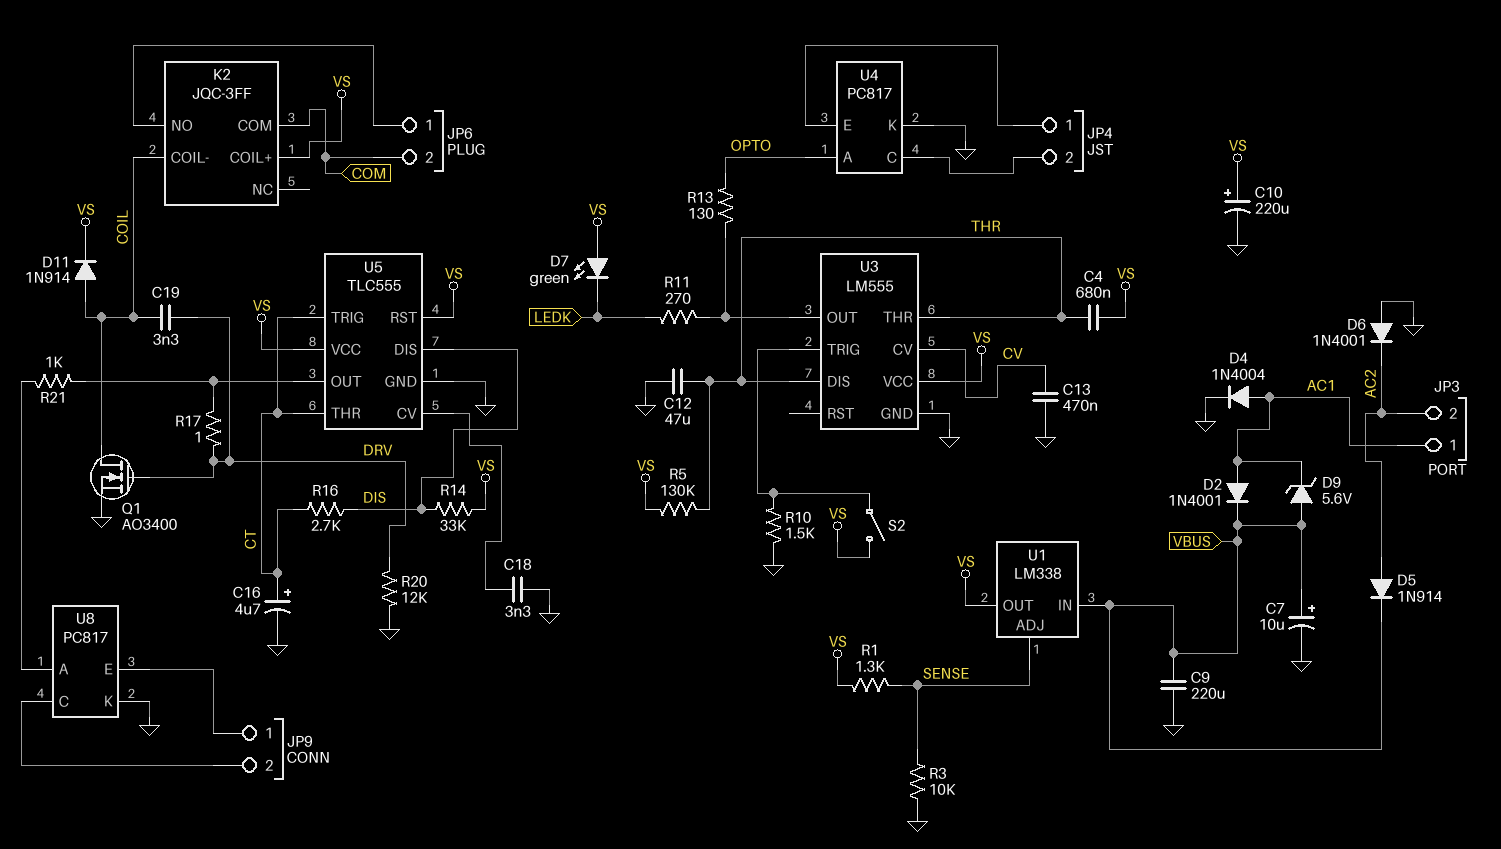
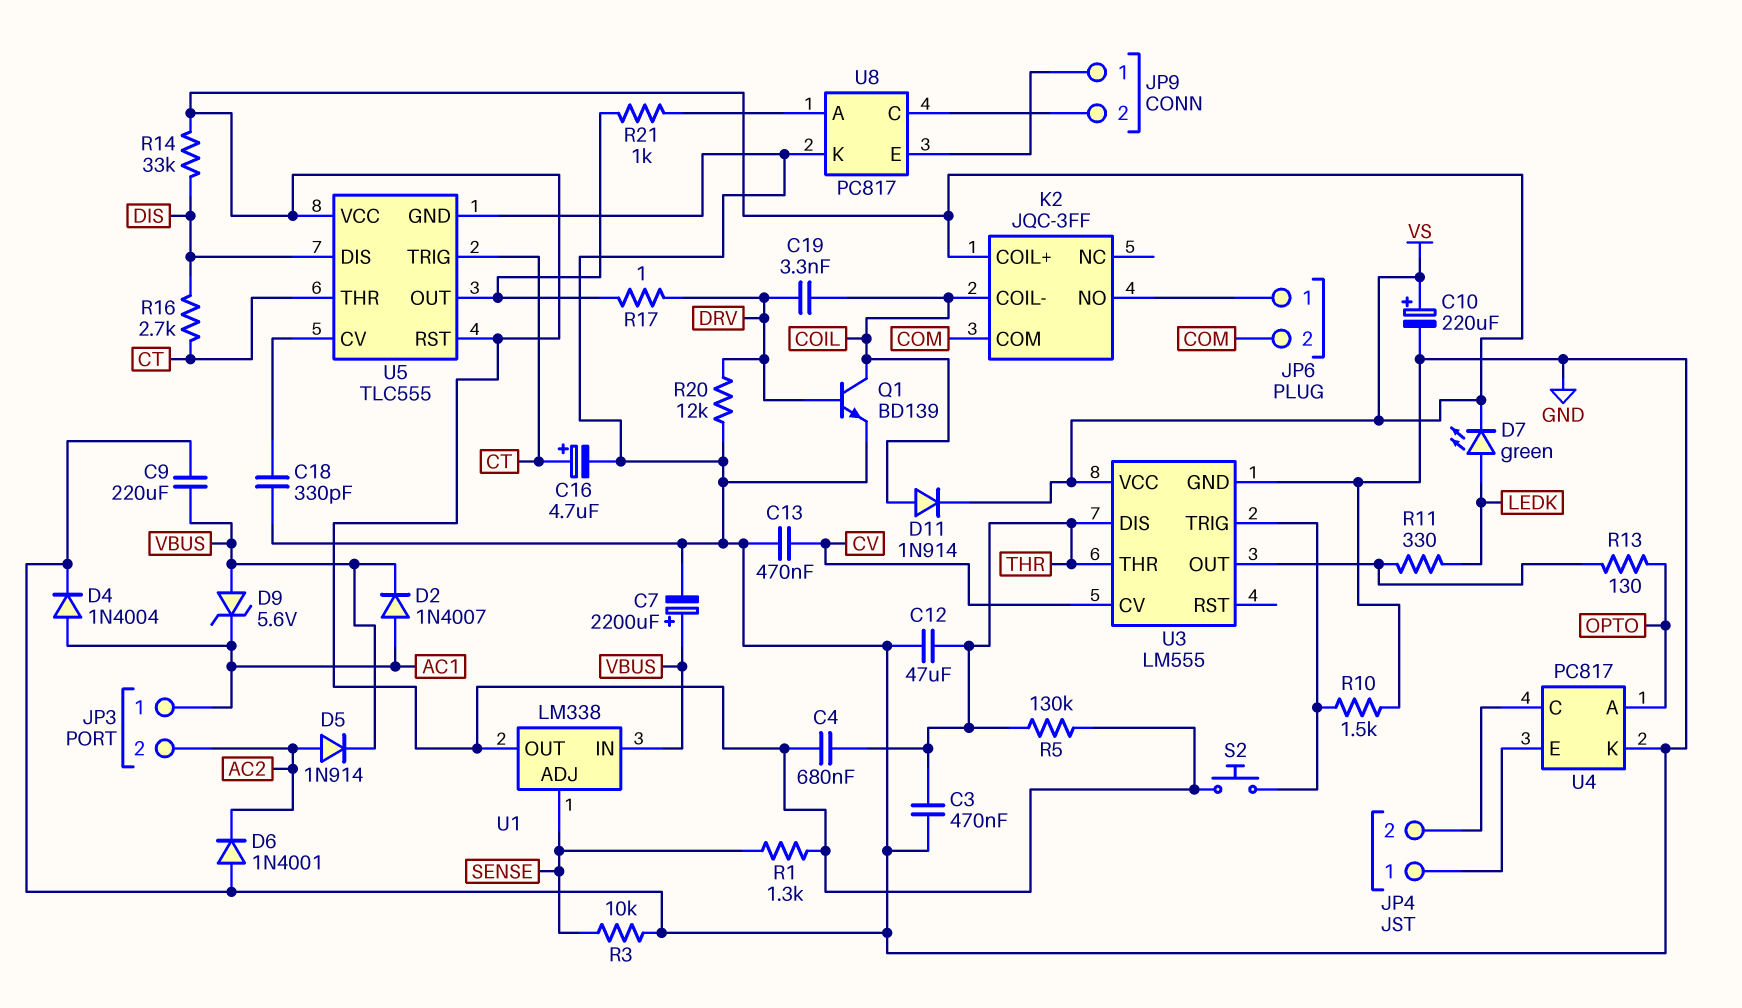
C3: none -> 470nF (GND, THR)
C7: 10uF (plus VBUS, minus GND) -> 2200uF (plus VBUS, minus GND)
C18: 3.3nF (GND, U5/CV) -> 330pF (GND, U5/CV)
D2: diode 1N4001 (A AC1, K VBUS) -> diode 1N4007 (A AC1, K VBUS)
D7: LED green (A VS, K LEDK) -> LED green (A LEDK, K VS)
Q1: NMOS AO3400 (G DRV, D COIL, S GND) -> NPN BD139 (B DRV, C COIL, E GND)
R11: 270 (LEDK, U3/OUT) -> 330 (LEDK, U3/OUT)
S2: switch (U3/TRIG, VS) -> button (U3/TRIG, VS)

